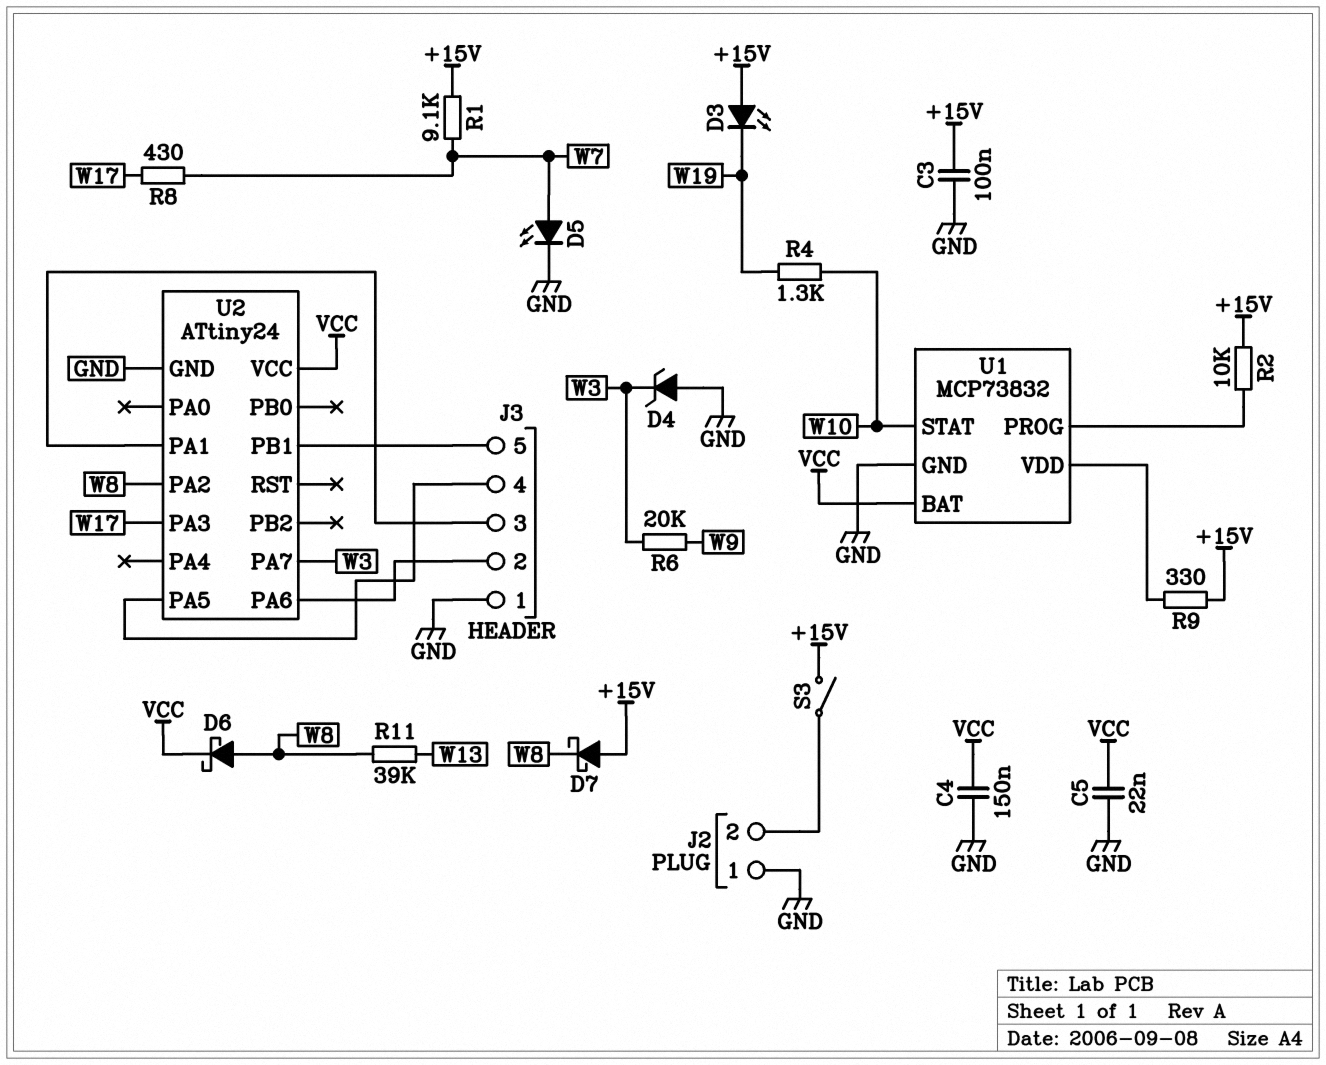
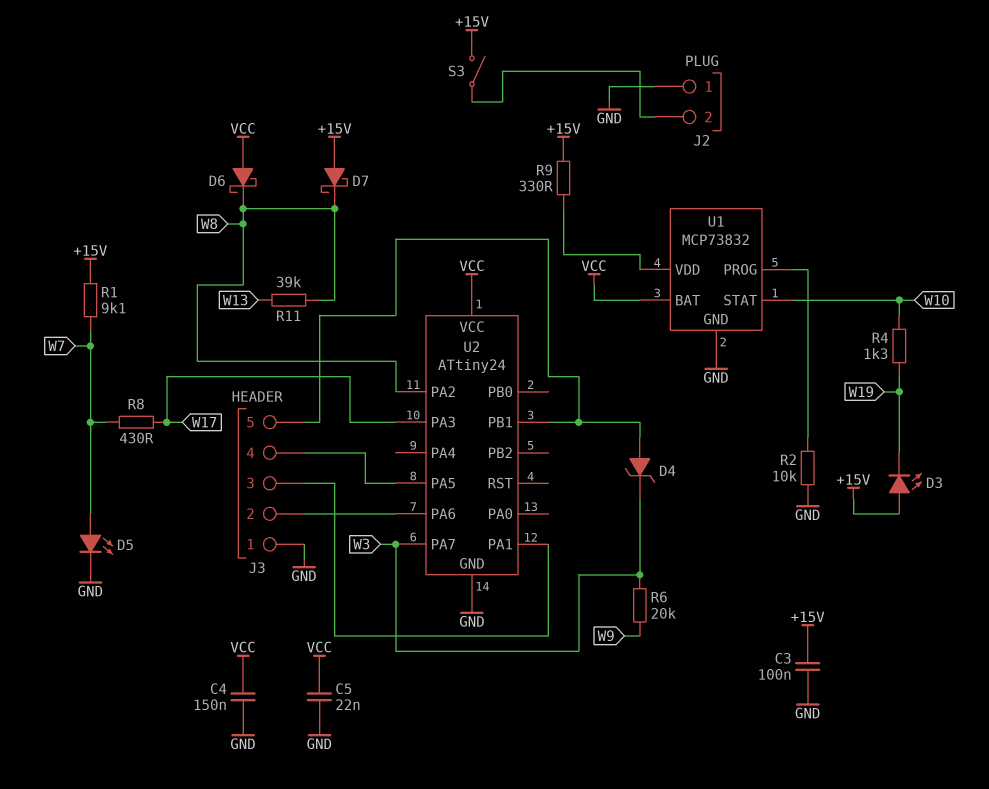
D4: zener (A GND, K W3) -> zener (A J3/5, K W3)
D6: schottky (A W8, K VCC) -> schottky (A VCC, K W8)
R2: 10k (+15V, U1/PROG) -> 10k (GND, U1/PROG)

